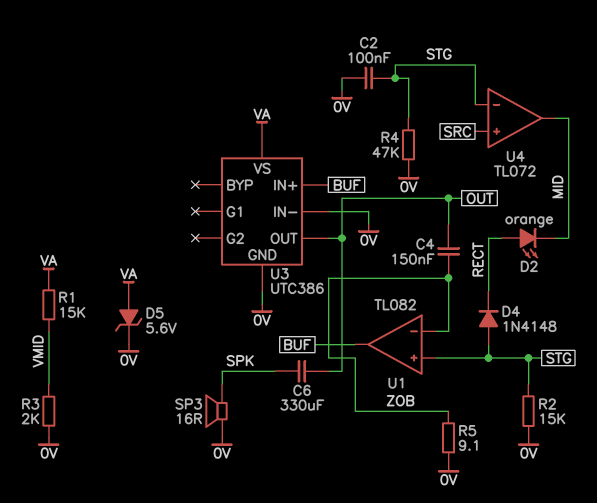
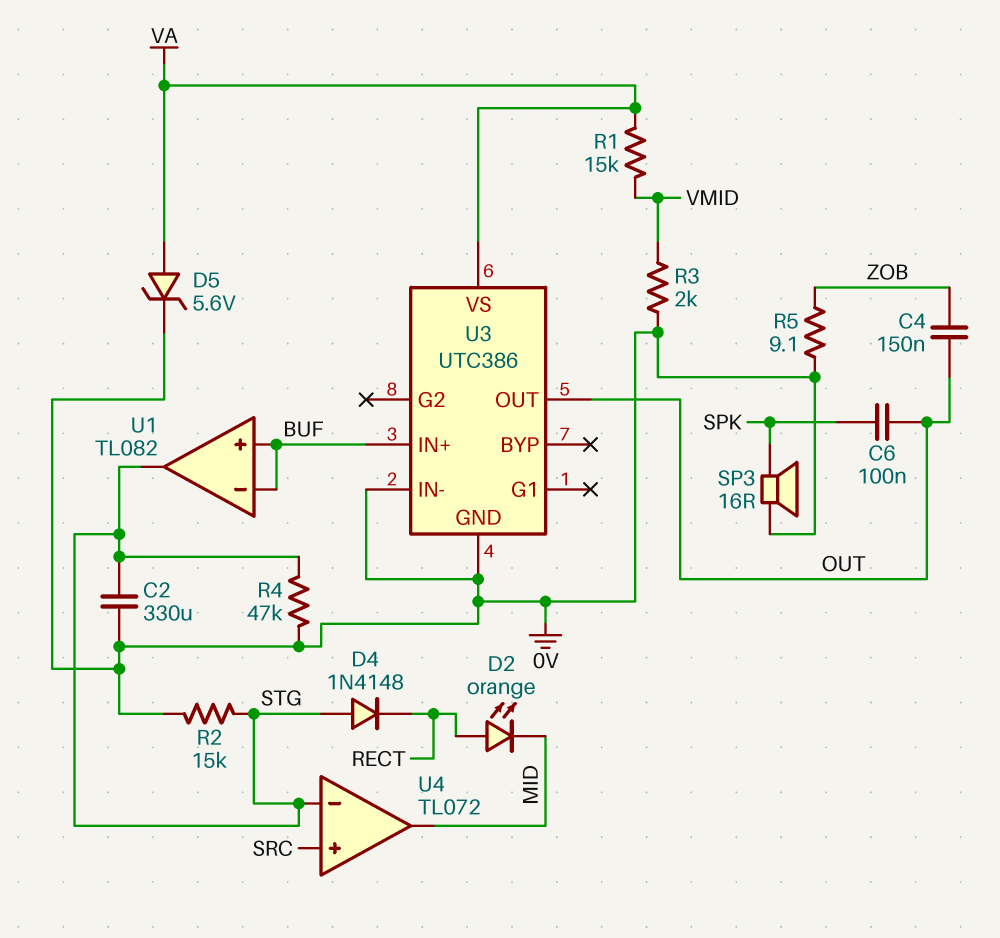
C2: 100nF (0V, STG) -> 330uF (0V, STG)
C6: 330uF (OUT, SPK) -> 100nF (OUT, SPK)
U1 pin in+: STG -> BUF
U1 pin in-: ZOB -> BUF
U1 pin out: BUF -> STG

